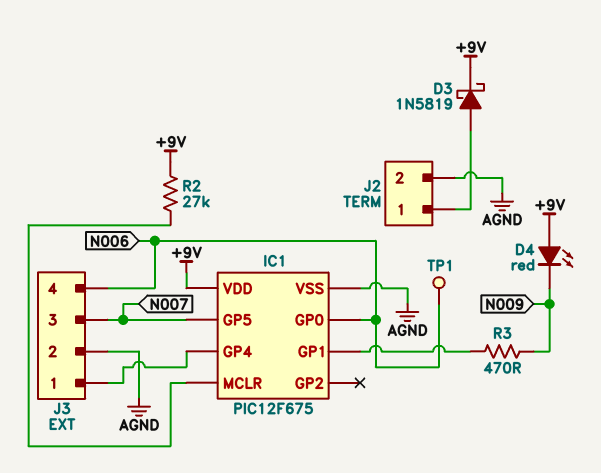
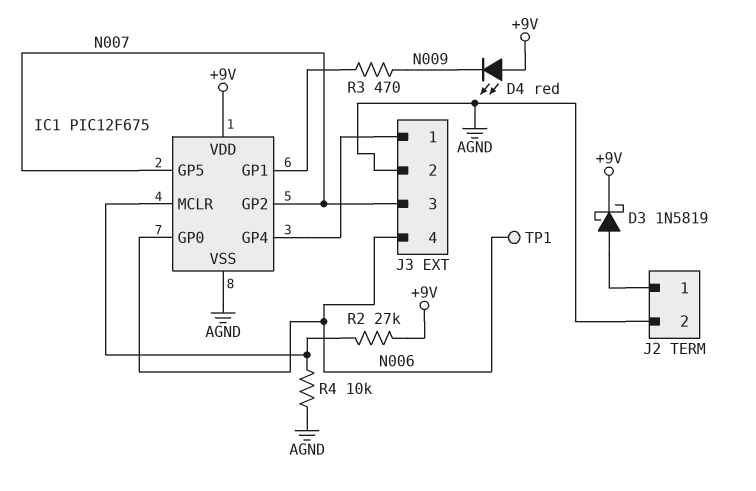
IC1 pin GP2: none -> N007
R4: none -> 10k (AGND, IC1/MCLR)

